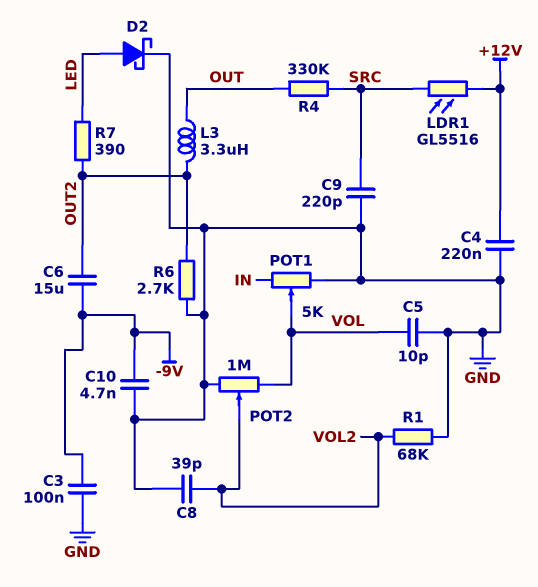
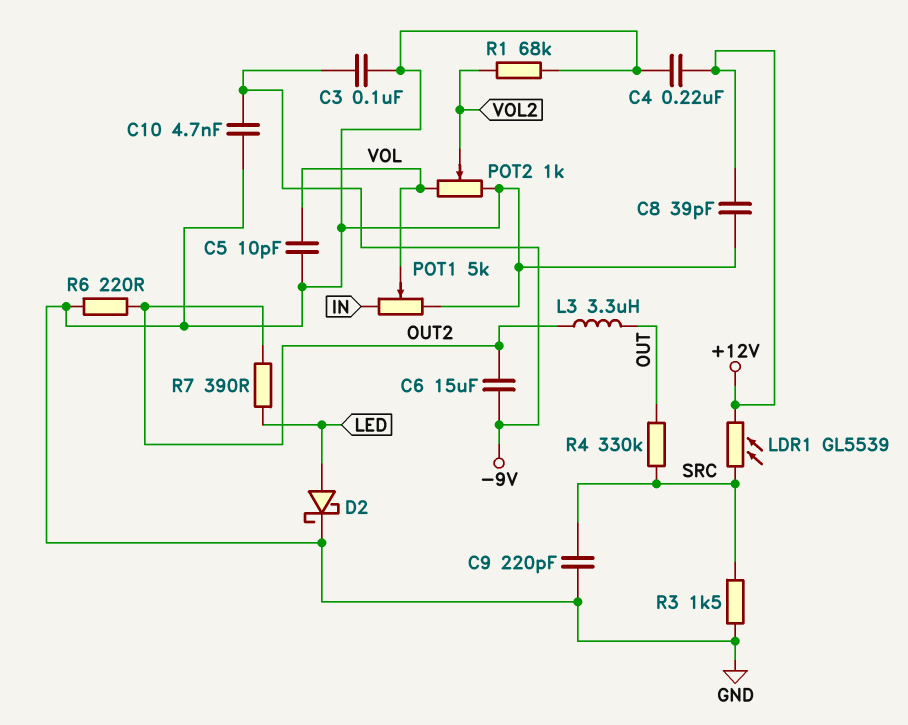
C8: 39pF (GND, VOL2) -> 39pF (+12V, GND)
LDR1: GL5516 (+12V, SRC) -> GL5539 (+12V, SRC)
POT2: 1M (GND, VOL, wiper VOL2) -> 1k (GND, VOL, wiper VOL2)
R3: none -> 1.5k (GND, SRC)
R6: 2.7k (GND, OUT2) -> 220 (GND, OUT2)

